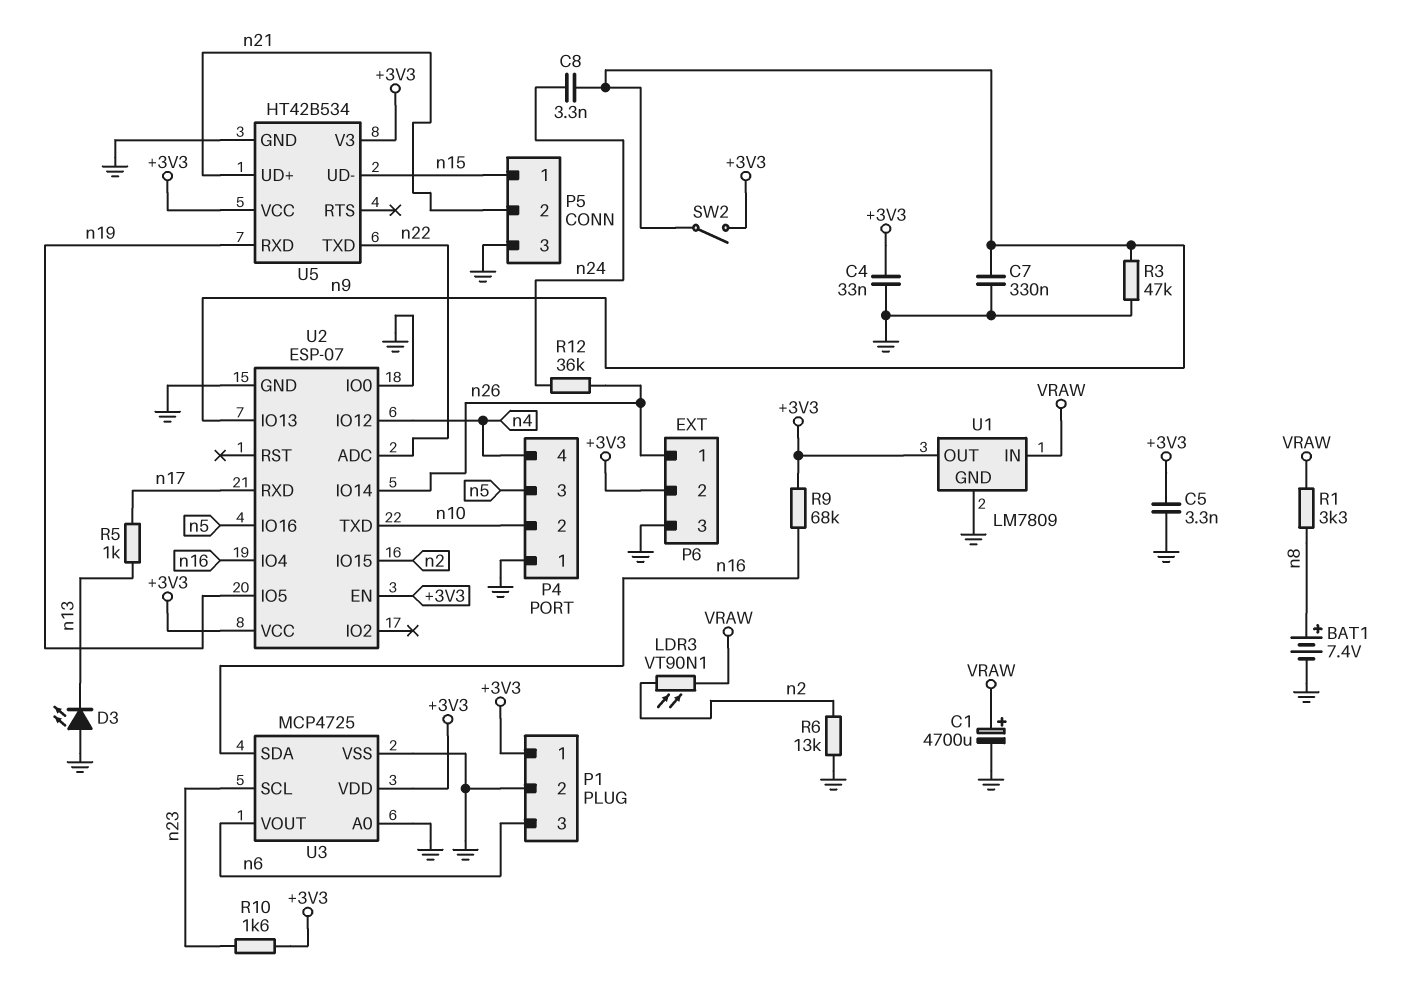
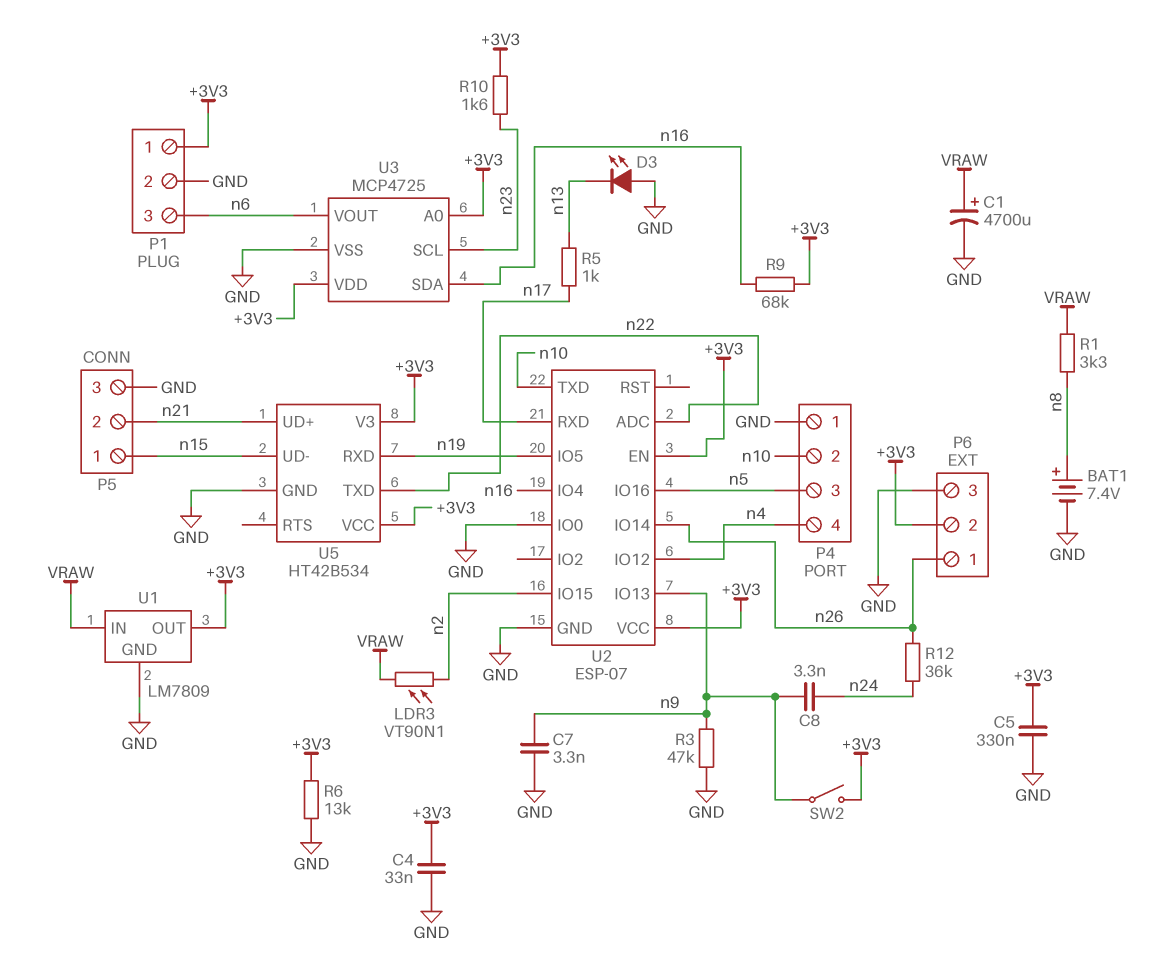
C5: 3.3nF (+3V3, GND) -> 330nF (+3V3, GND)
C7: 330nF (GND, n9) -> 3.3nF (GND, n9)
R6: 13k (GND, n2) -> 13k (+3V3, GND)
U3 pin A0: GND -> +3V3

